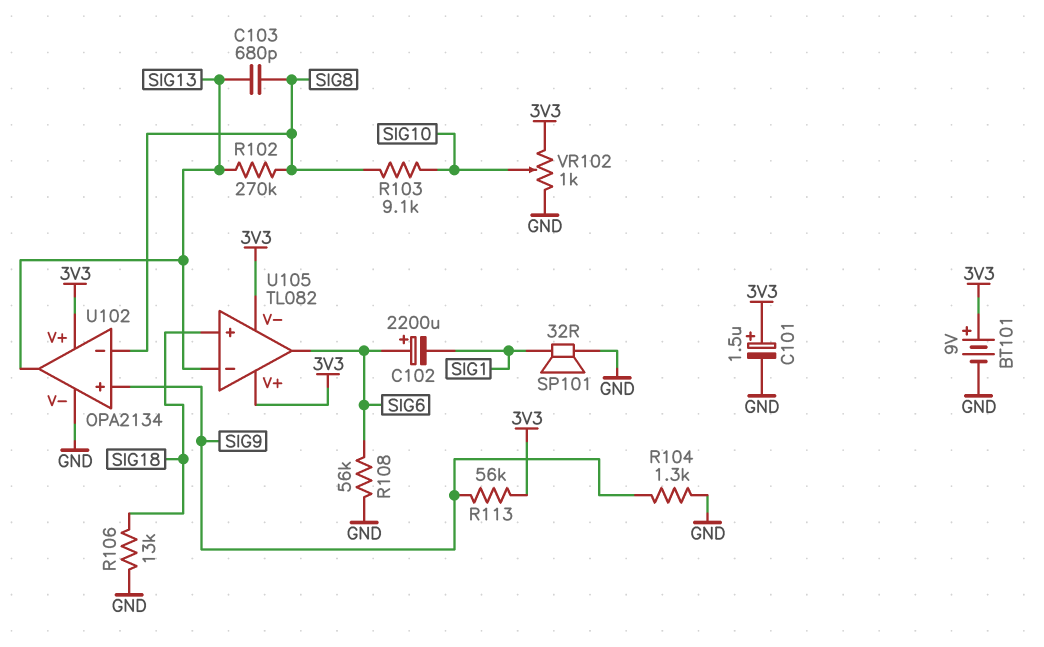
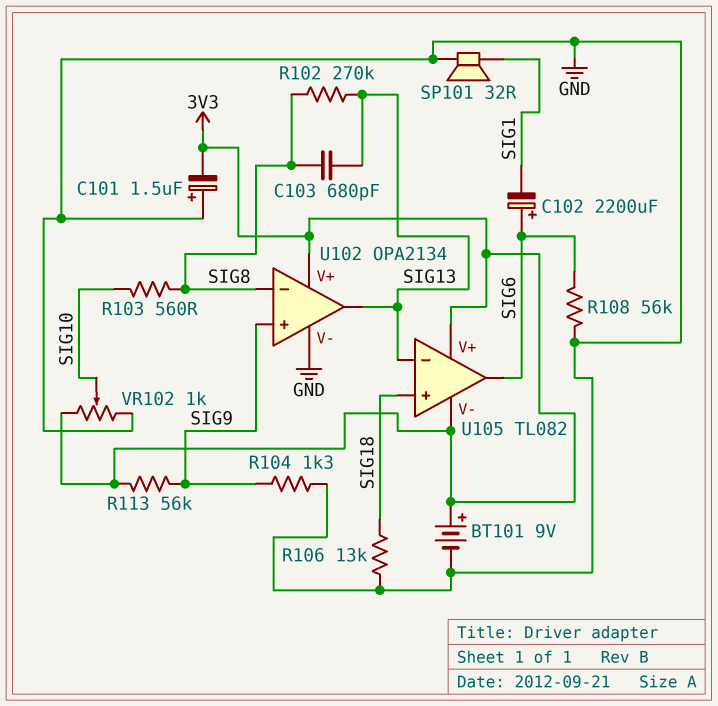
C101: 1.5uF (plus 3V3, minus GND) -> 1.5uF (plus GND, minus 3V3)
R103: 9.1k (SIG8, SIG10) -> 560 (SIG8, SIG10)

